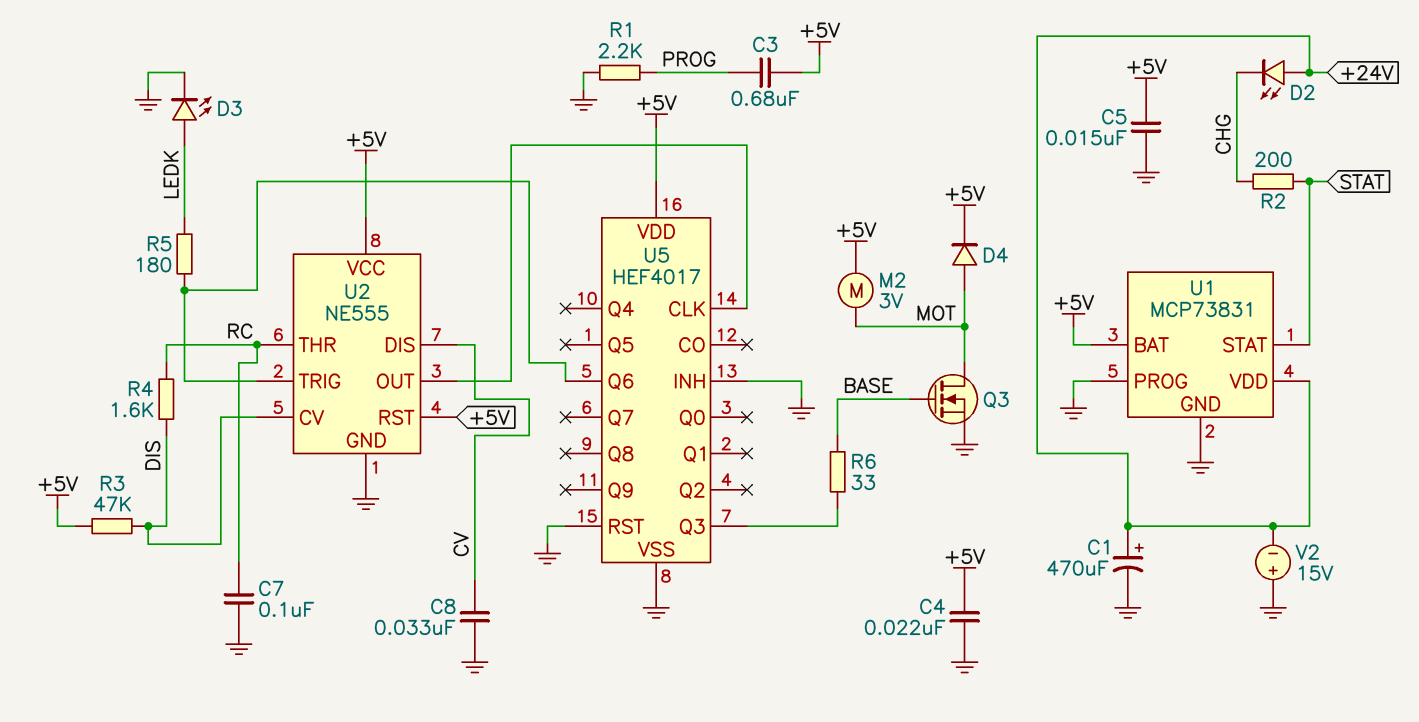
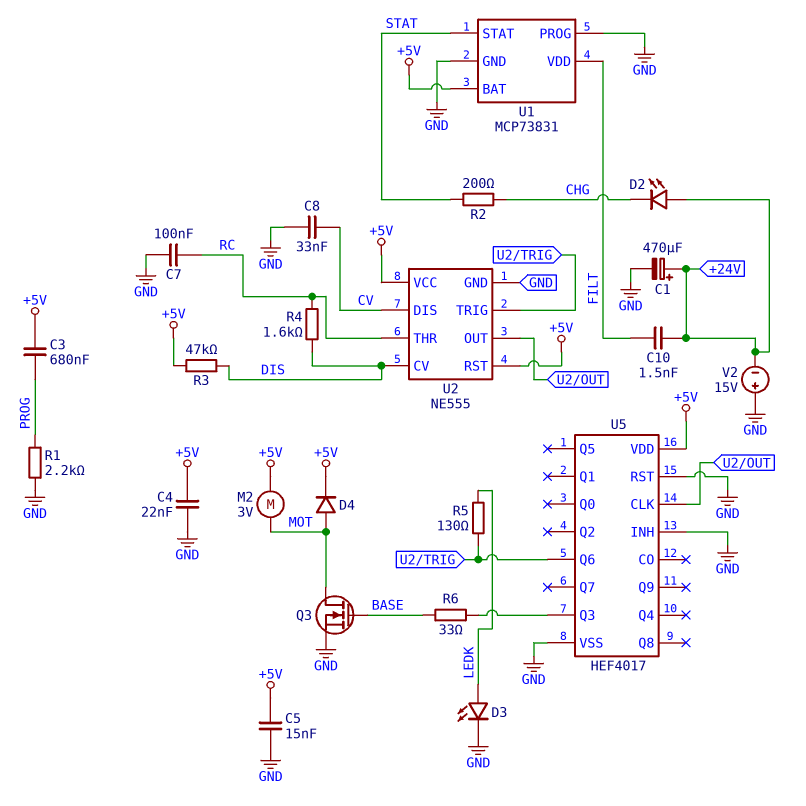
C10: none -> 1.5nF (+24V, FILT)
R5: 180 (LEDK, U2/TRIG) -> 130 (LEDK, U2/TRIG)
U1 pin VDD: +24V -> FILT

